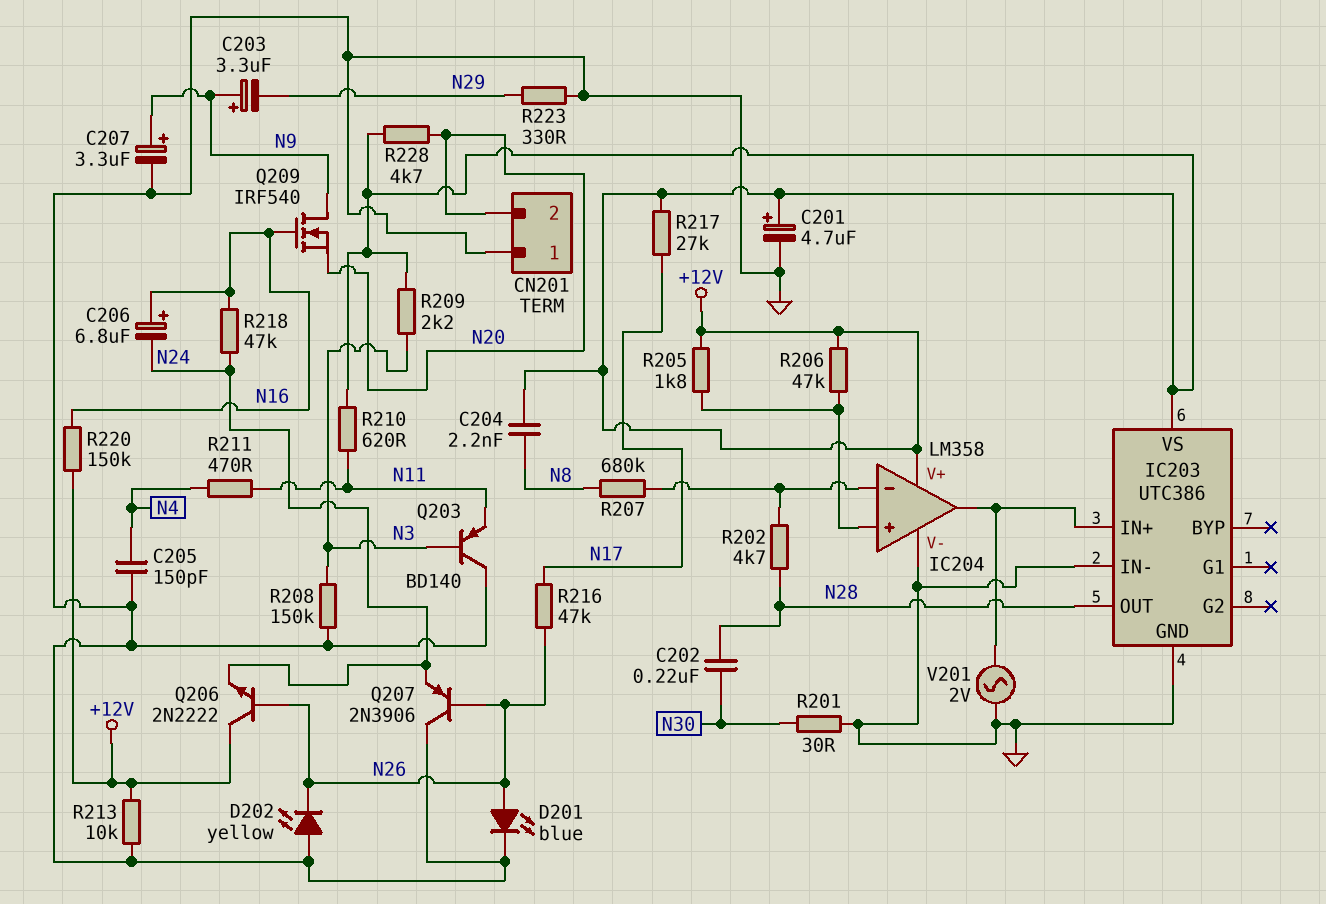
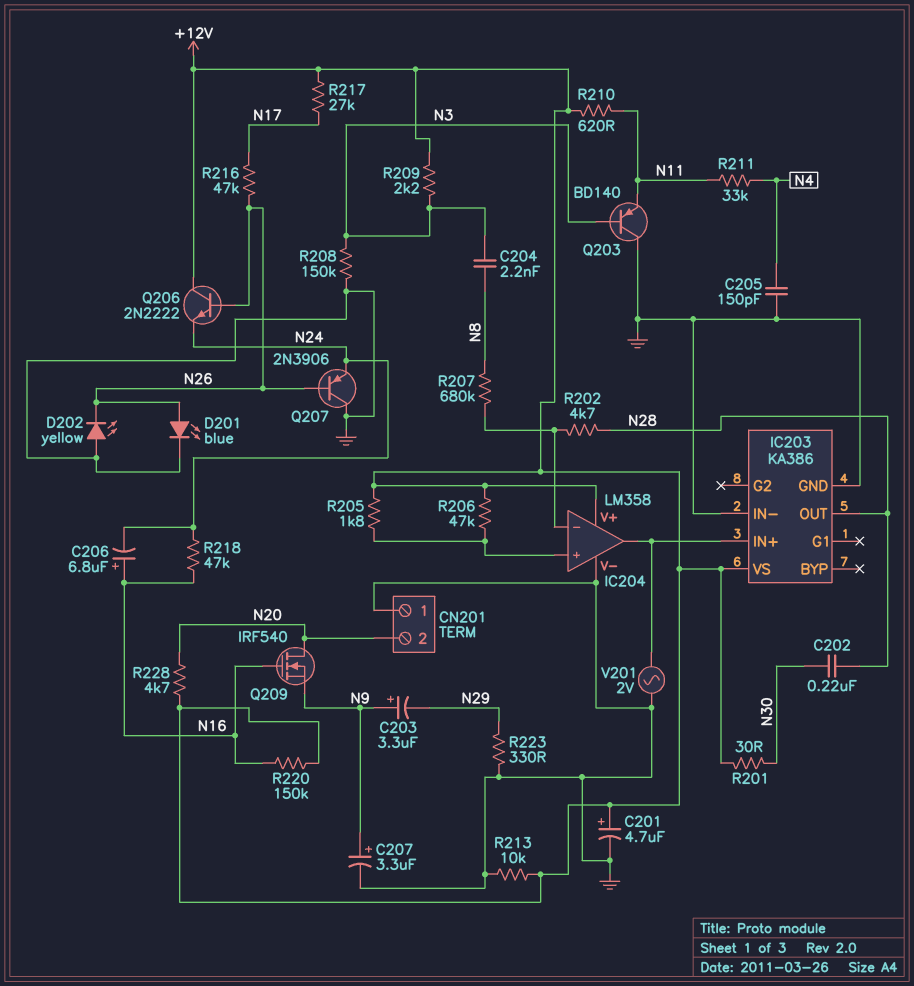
C204: 2.2nF (+12V, N8) -> 2.2nF (N3, N8)
IC203: UTC386 -> KA386
Q209: NMOS IRF540 (G N16, D N9, S N20) -> NMOS IRF540 (G N16, D N20, S N9)
R201: 30 (GND, N30) -> 30 (+12V, N30)
R211: 470 (N4, N11) -> 33k (N4, N11)

